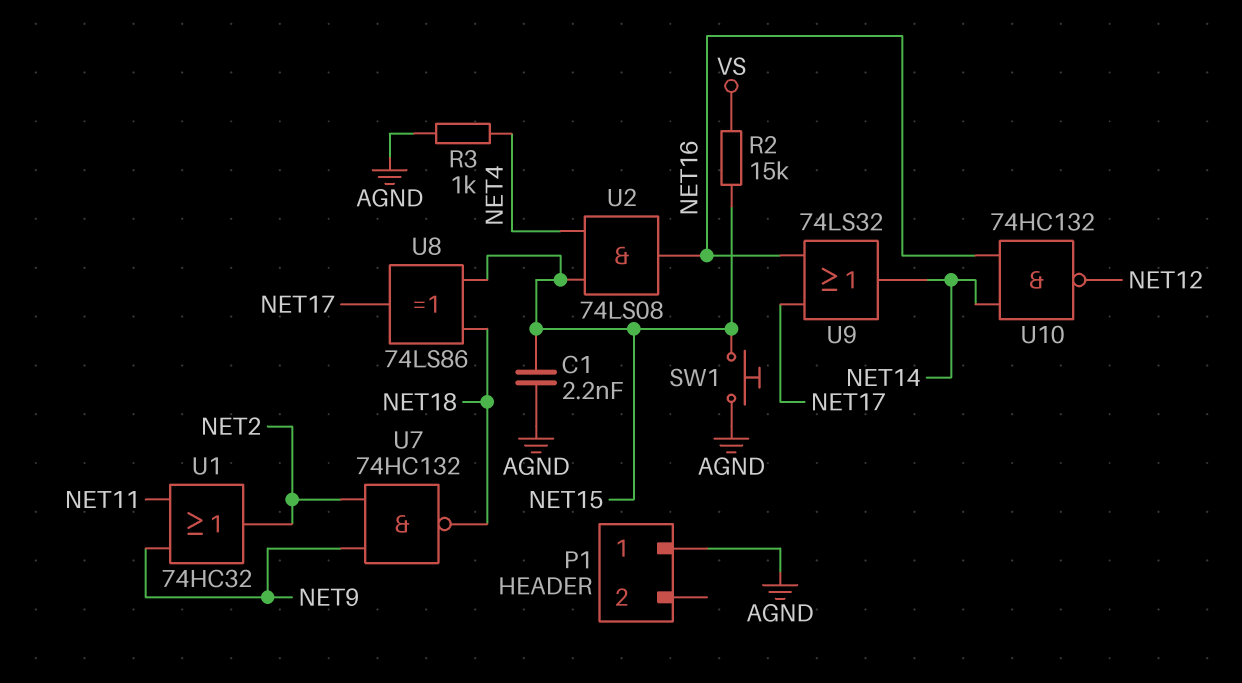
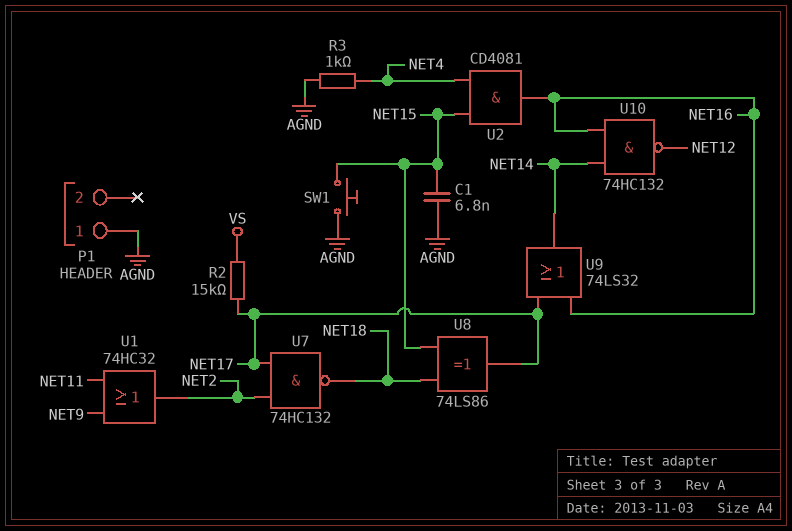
C1: 2.2nF (AGND, NET15) -> 6.8nF (AGND, NET15)
R2: 15k (NET15, VS) -> 15k (NET17, VS)
U2: AND 74LS08 (in NET4, in NET15, out NET16) -> AND CD4081 (in NET4, in NET15, out NET16)
U7: NAND 74HC132 (in NET2, in NET9, out NET18) -> NAND 74HC132 (in NET2, in NET17, out NET18)

